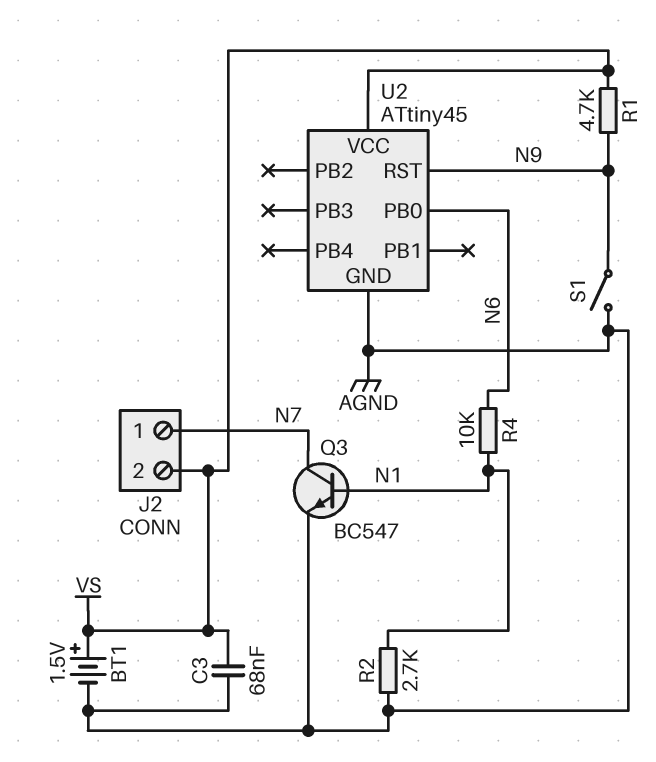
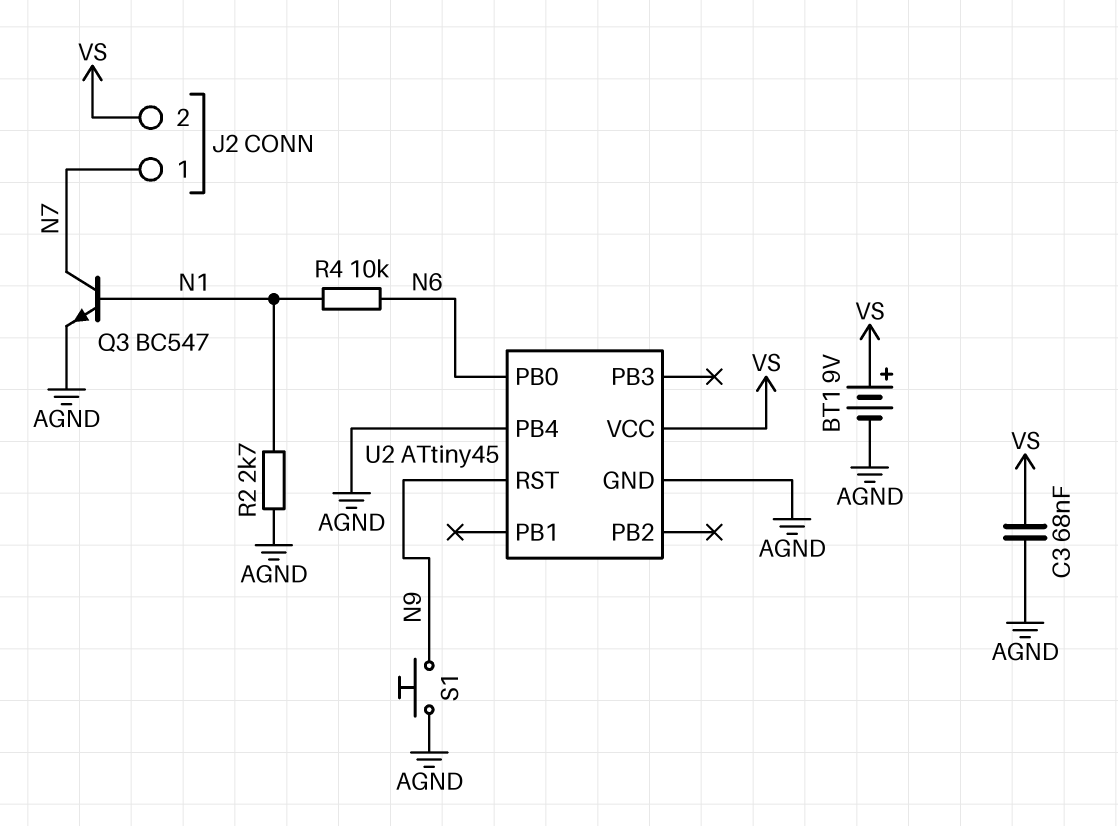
BT1: 1.5V (plus VS, minus AGND) -> 9V (plus VS, minus AGND)
R1: 4.7k (N9, VS) -> none
S1: switch (AGND, N9) -> button (AGND, N9)
U2 pin PB4: none -> AGND

